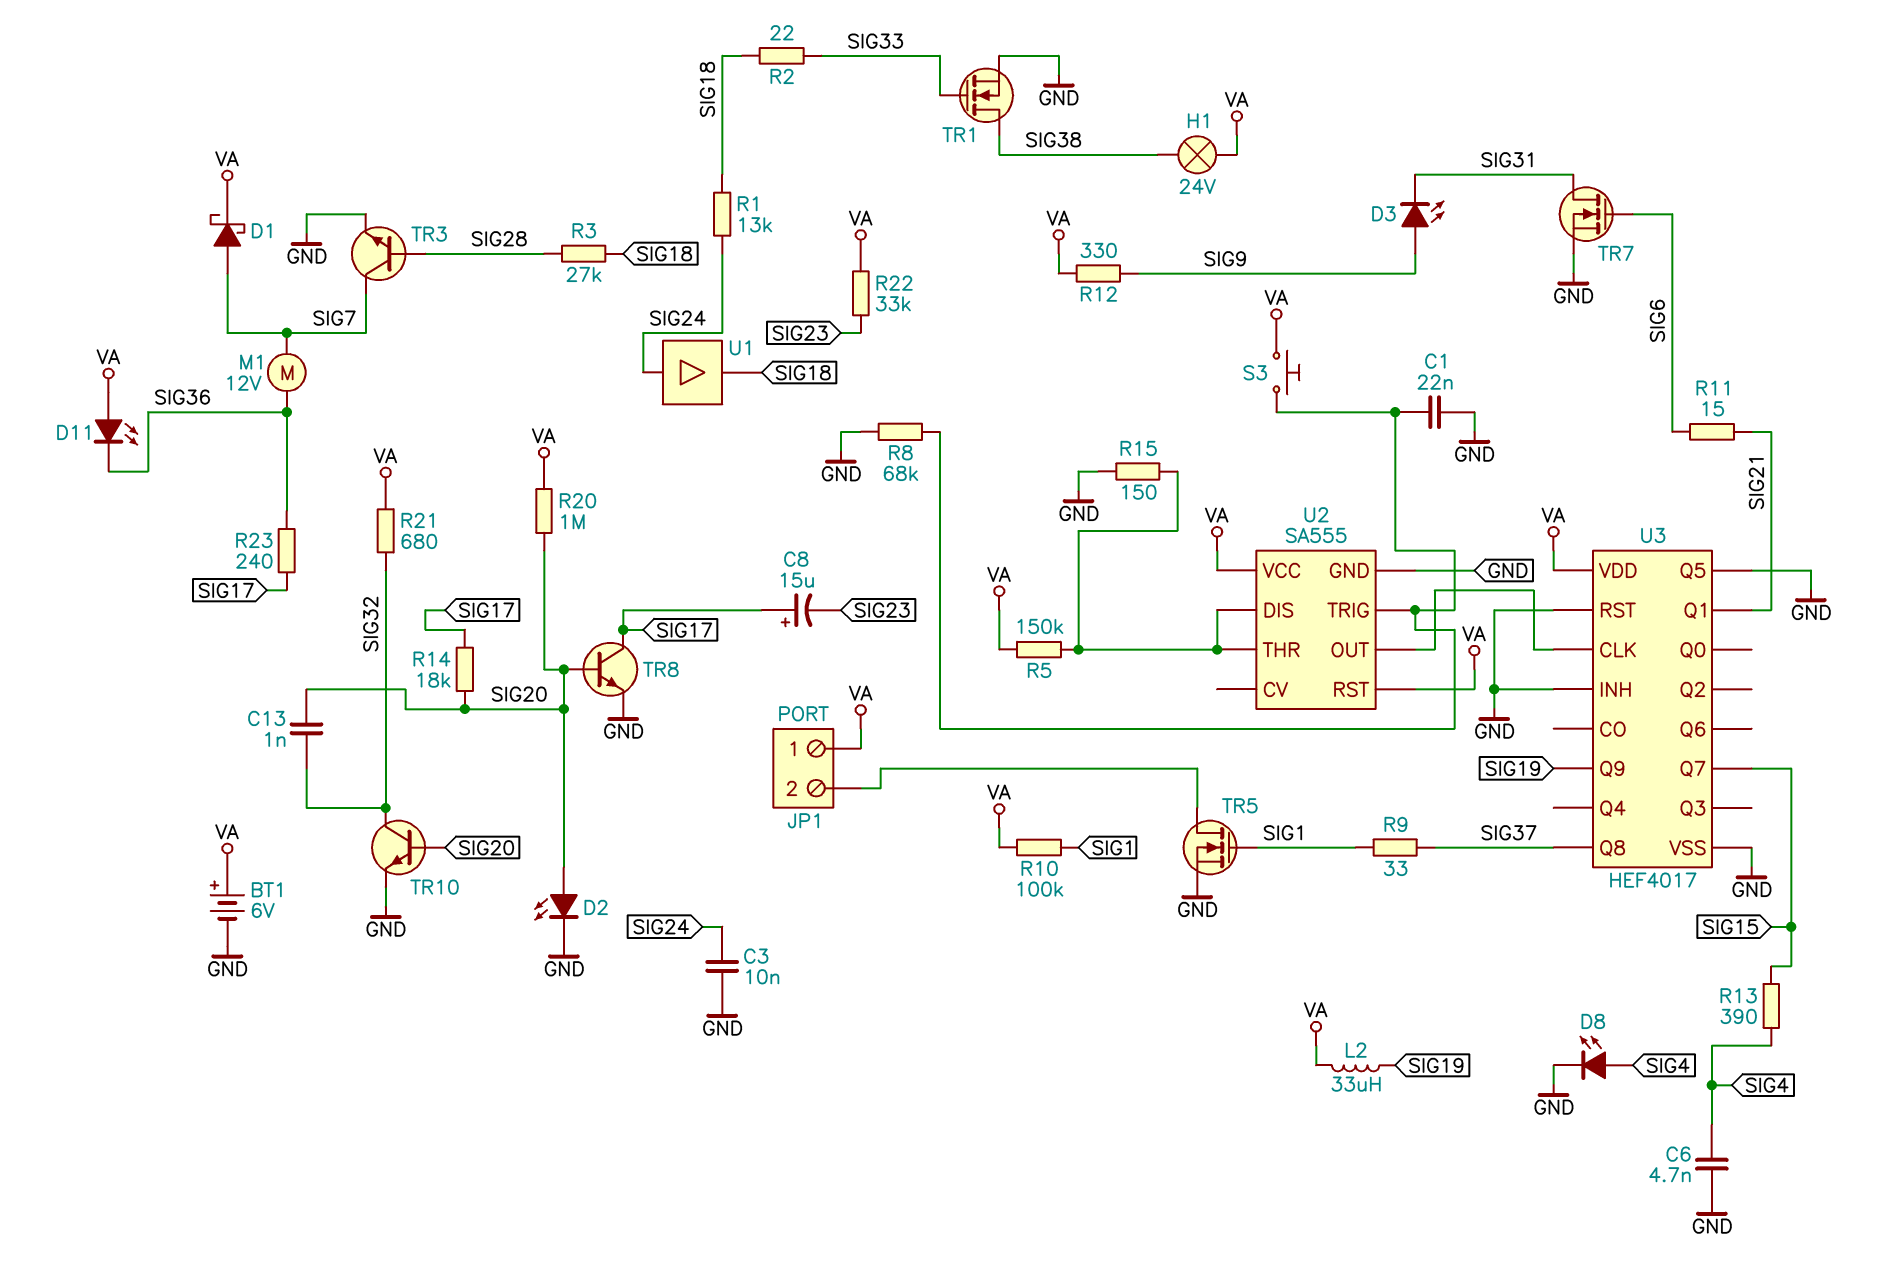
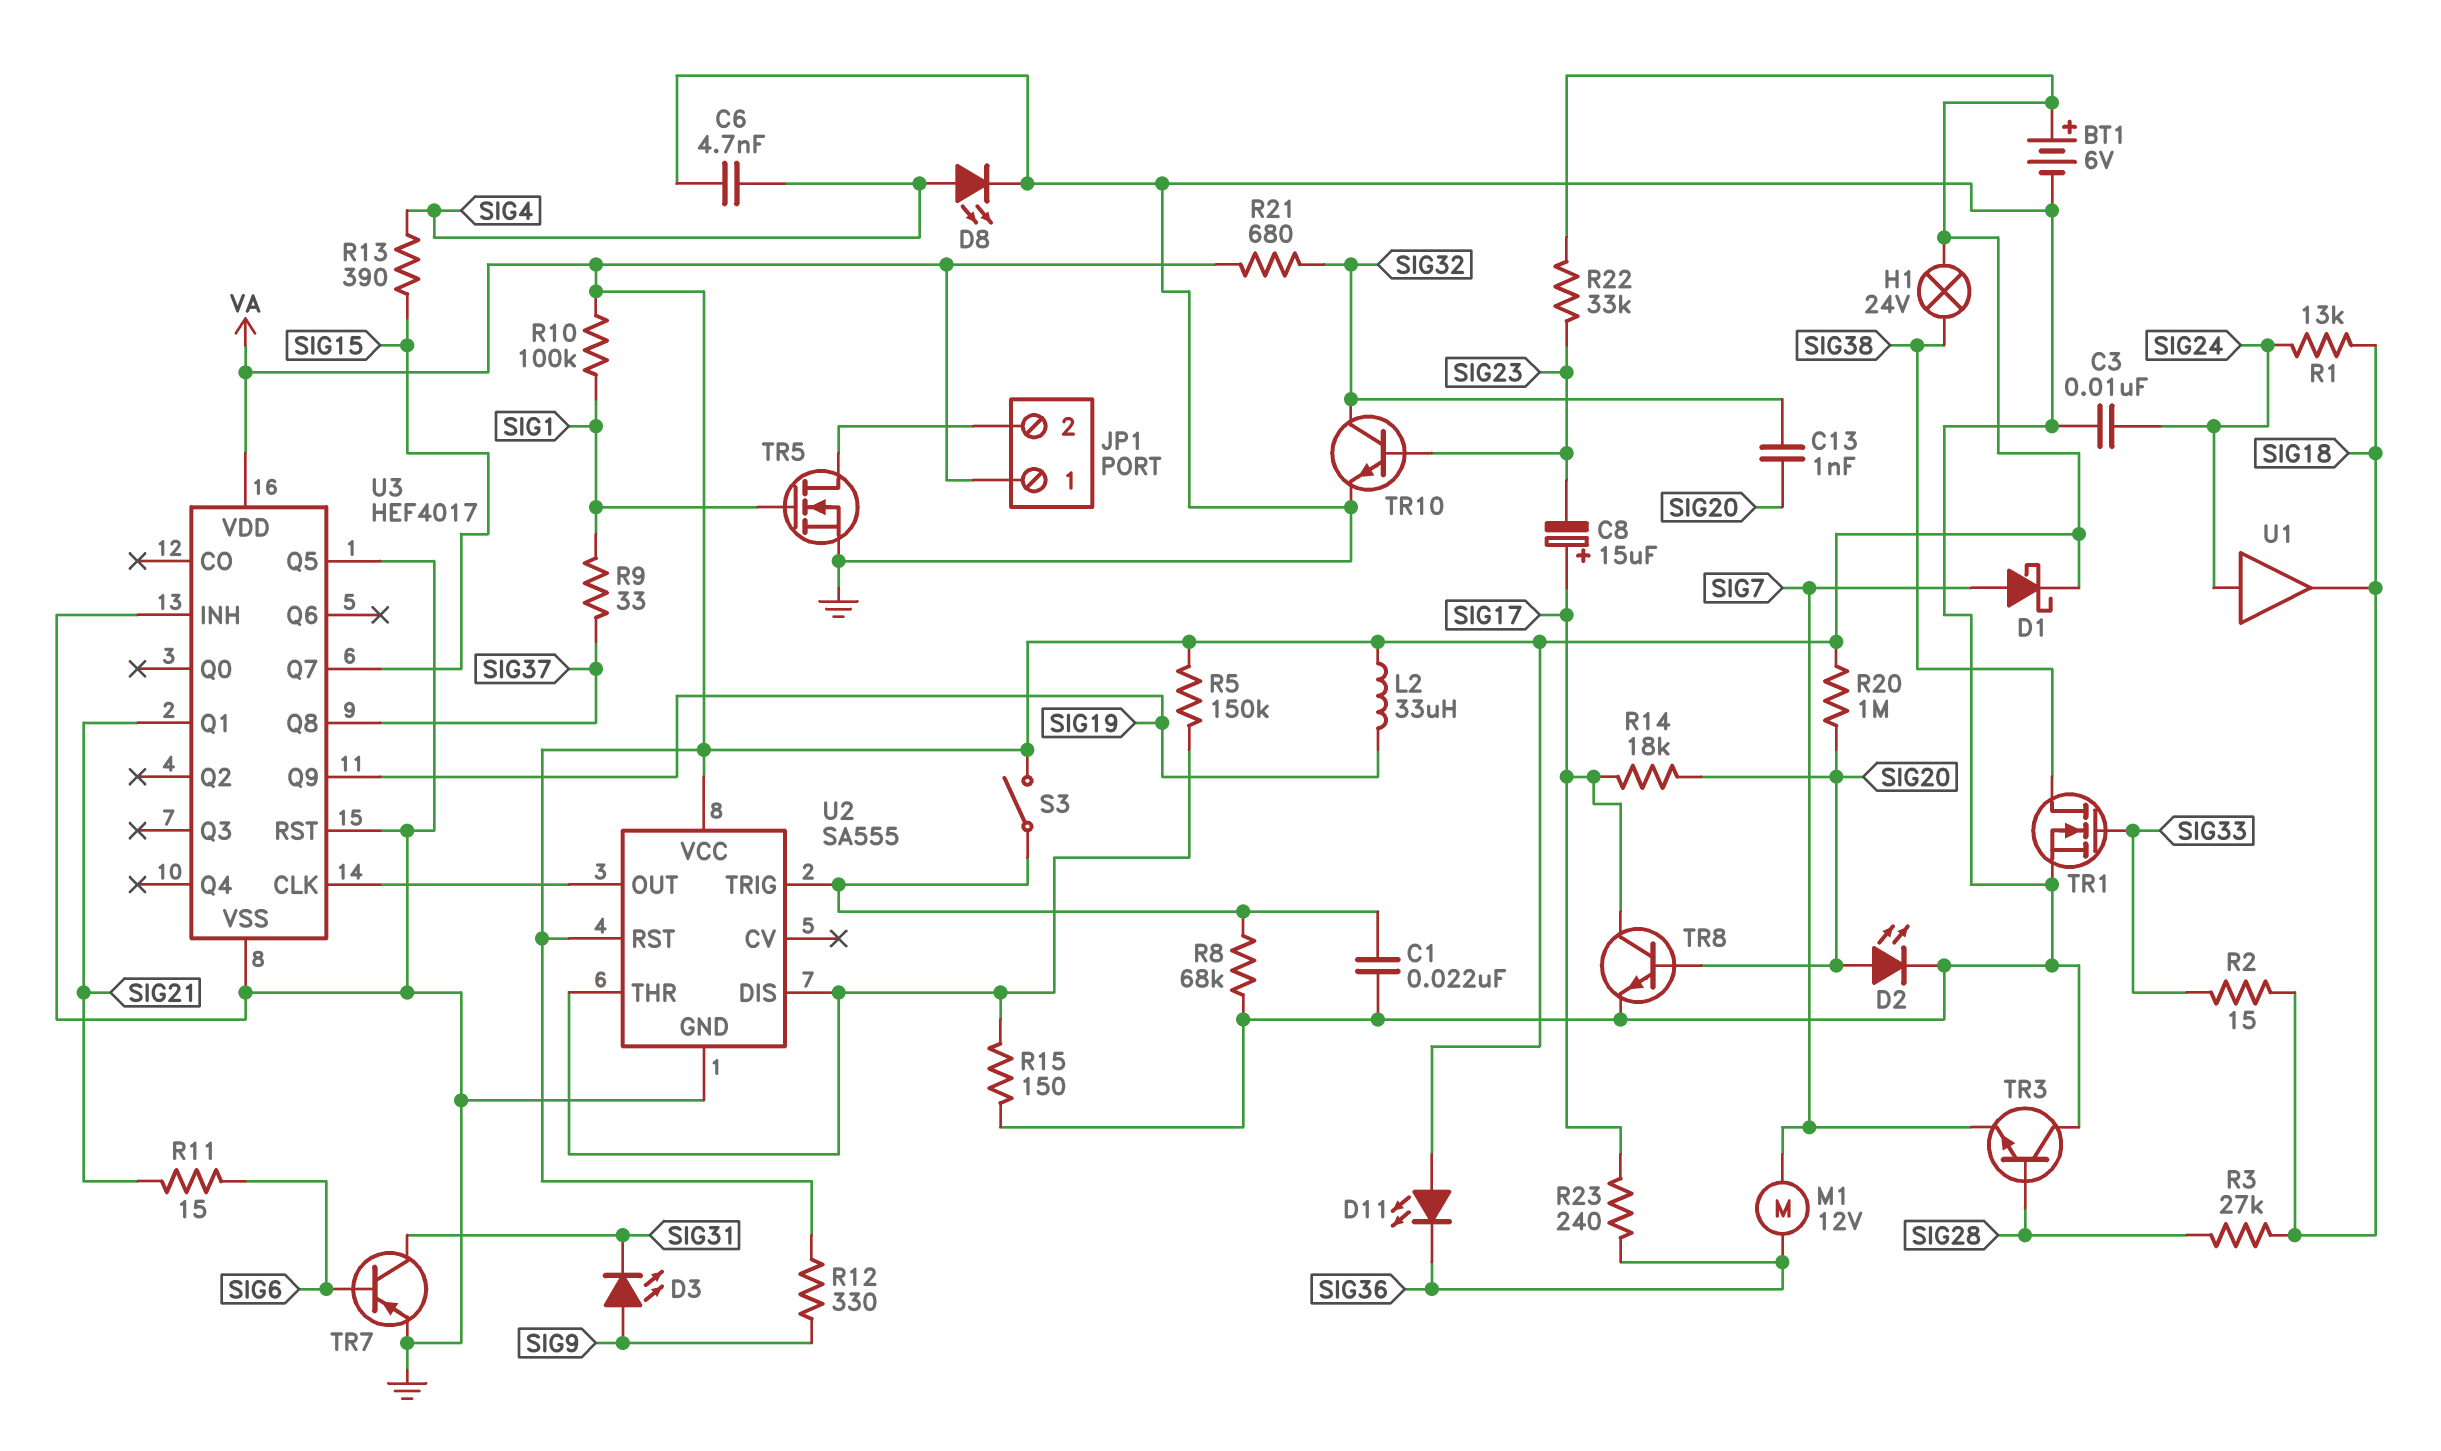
R2: 22 (SIG18, SIG33) -> 15 (SIG18, SIG33)
S3: button (U2/TRIG, VA) -> switch (U2/TRIG, VA)
TR3: NPN (B SIG28, C SIG7, E GND) -> NPN (B SIG28, C GND, E SIG7)
TR7: NMOS (G SIG6, D SIG31, S GND) -> PNP (B SIG6, C SIG31, E GND)
TR10: NPN (B SIG20, C SIG32, E GND) -> NPN (B SIG23, C SIG32, E GND)

